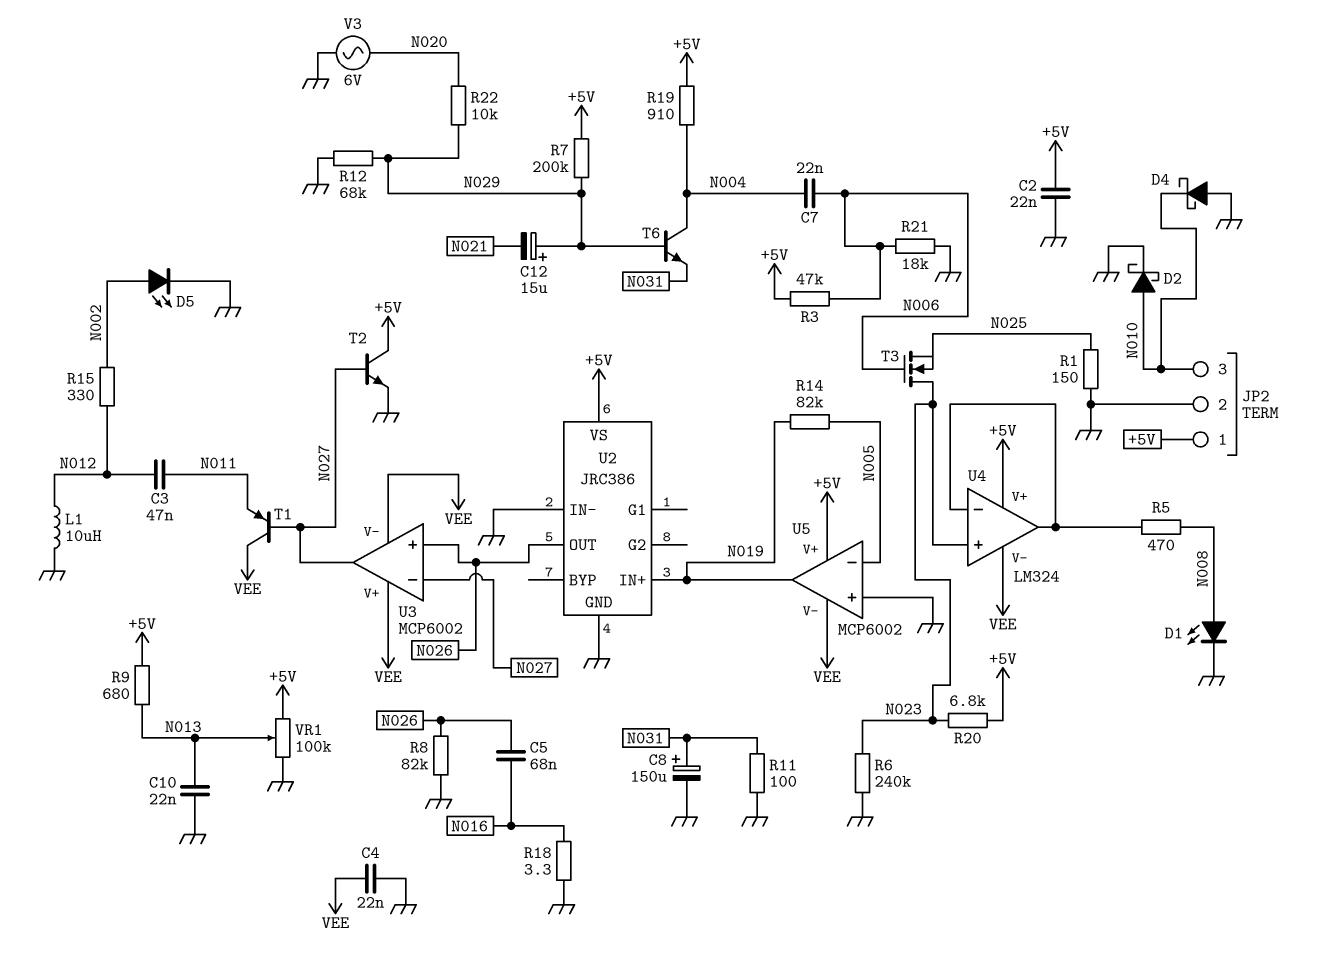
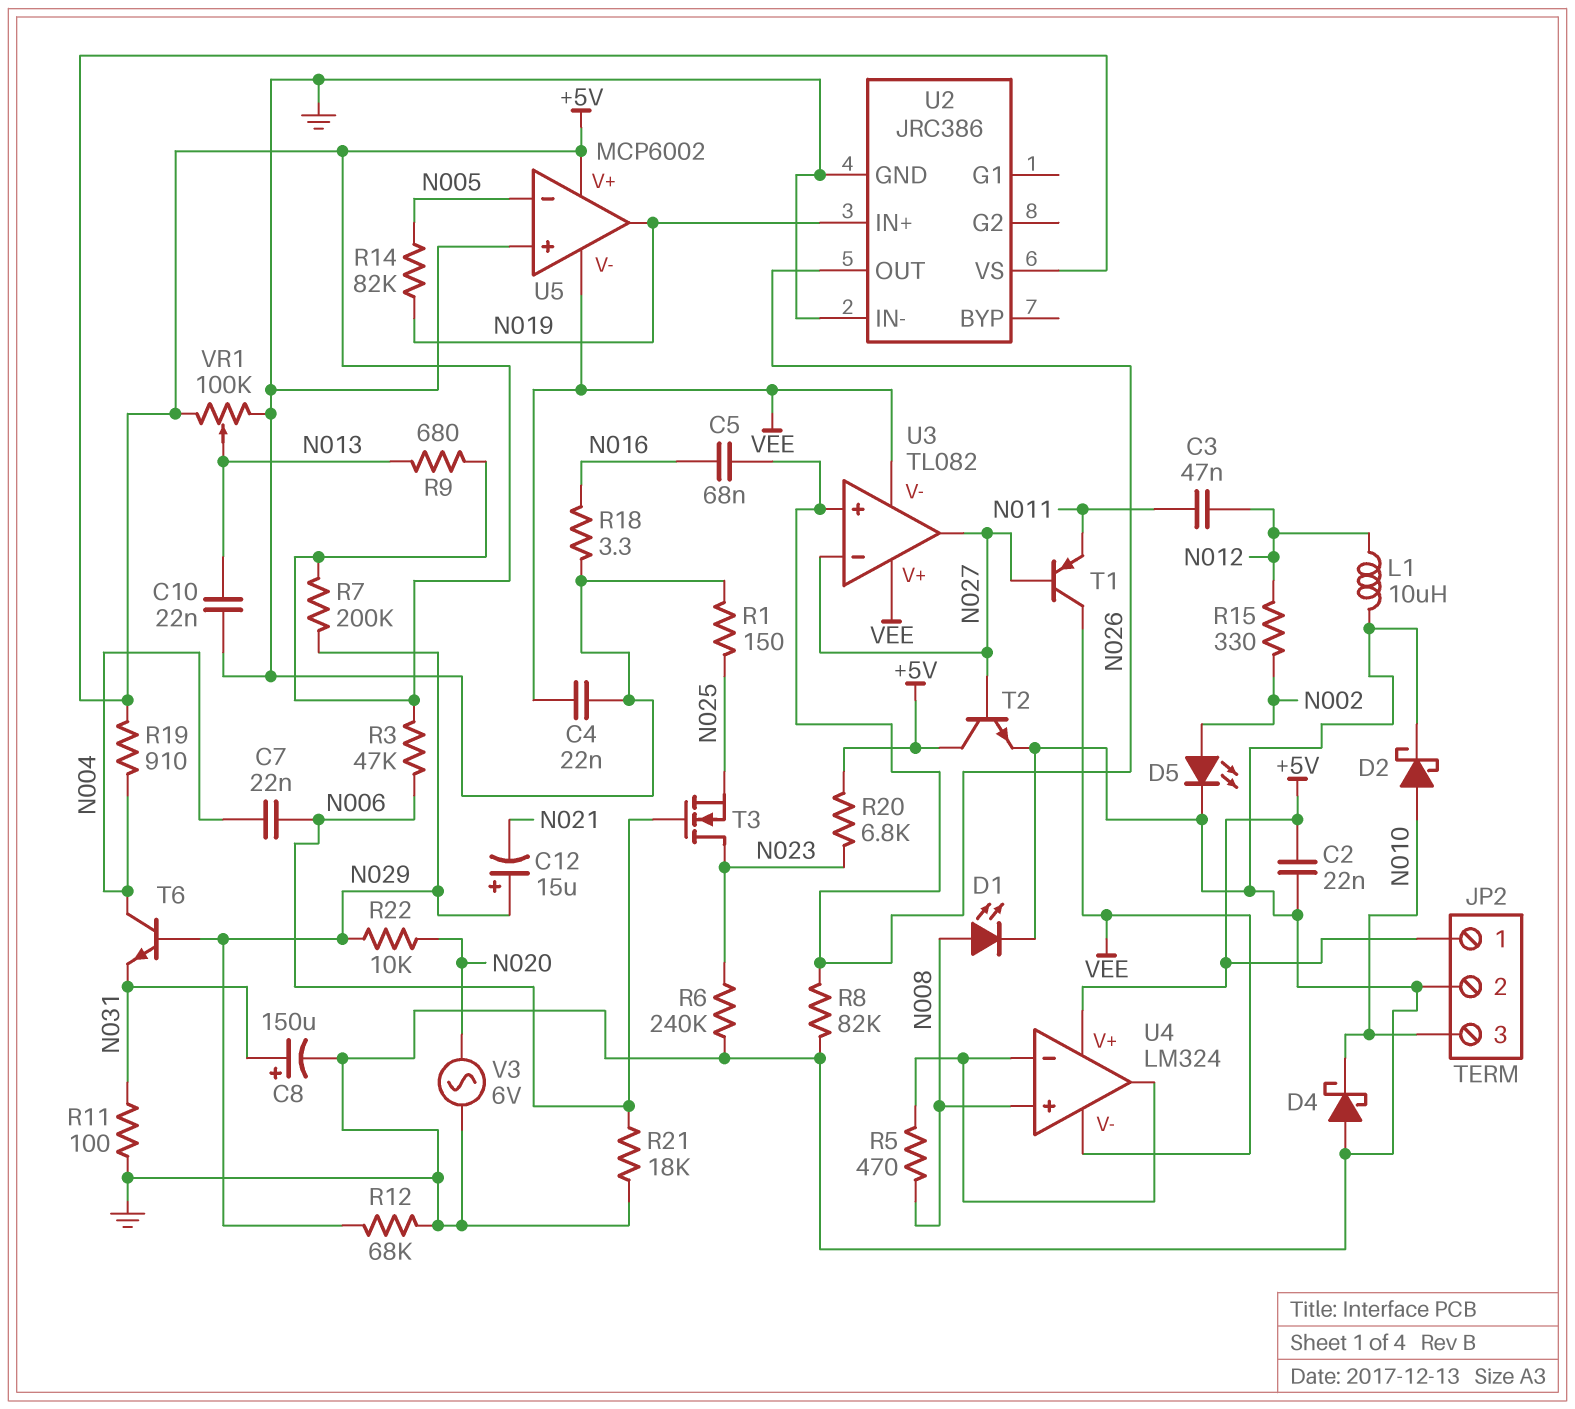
U3: MCP6002 -> TL082
U4 pin in+: N023 -> N008

